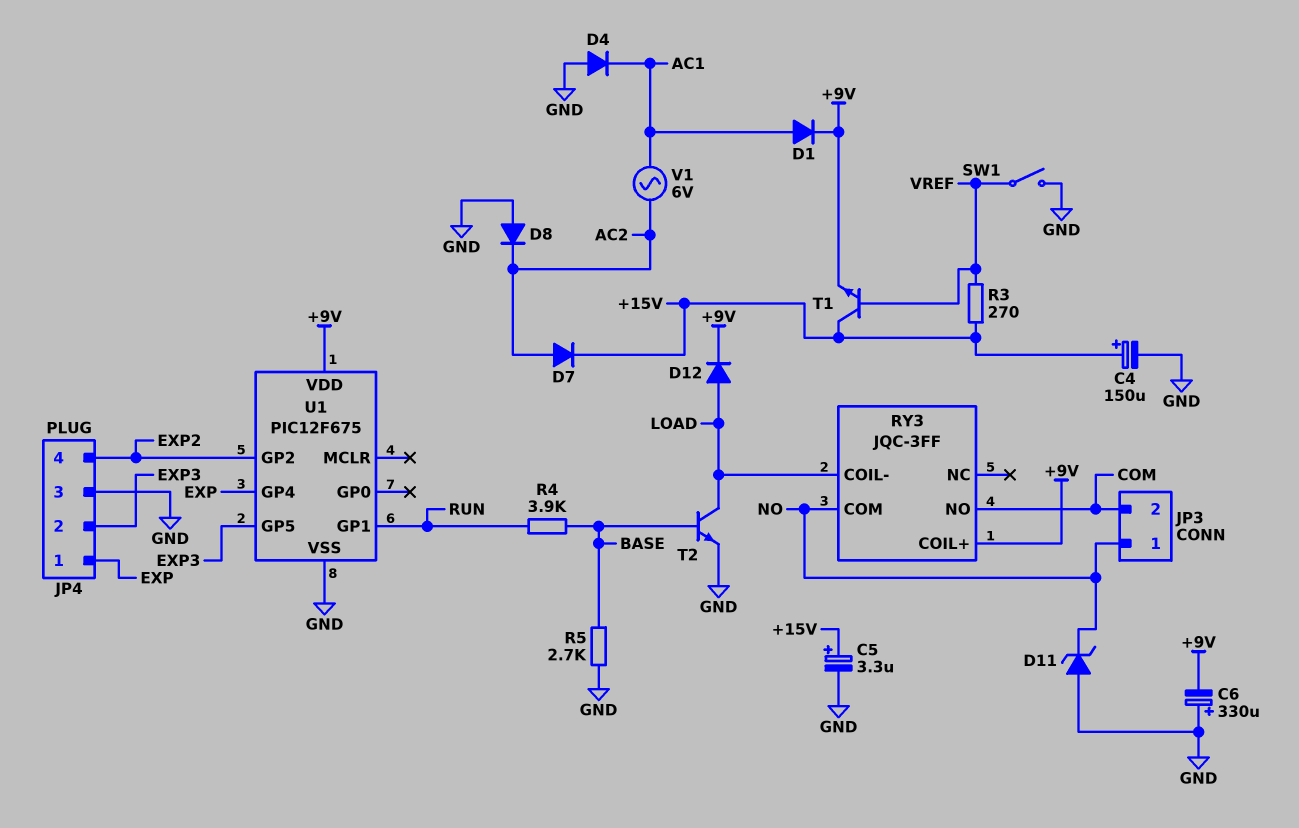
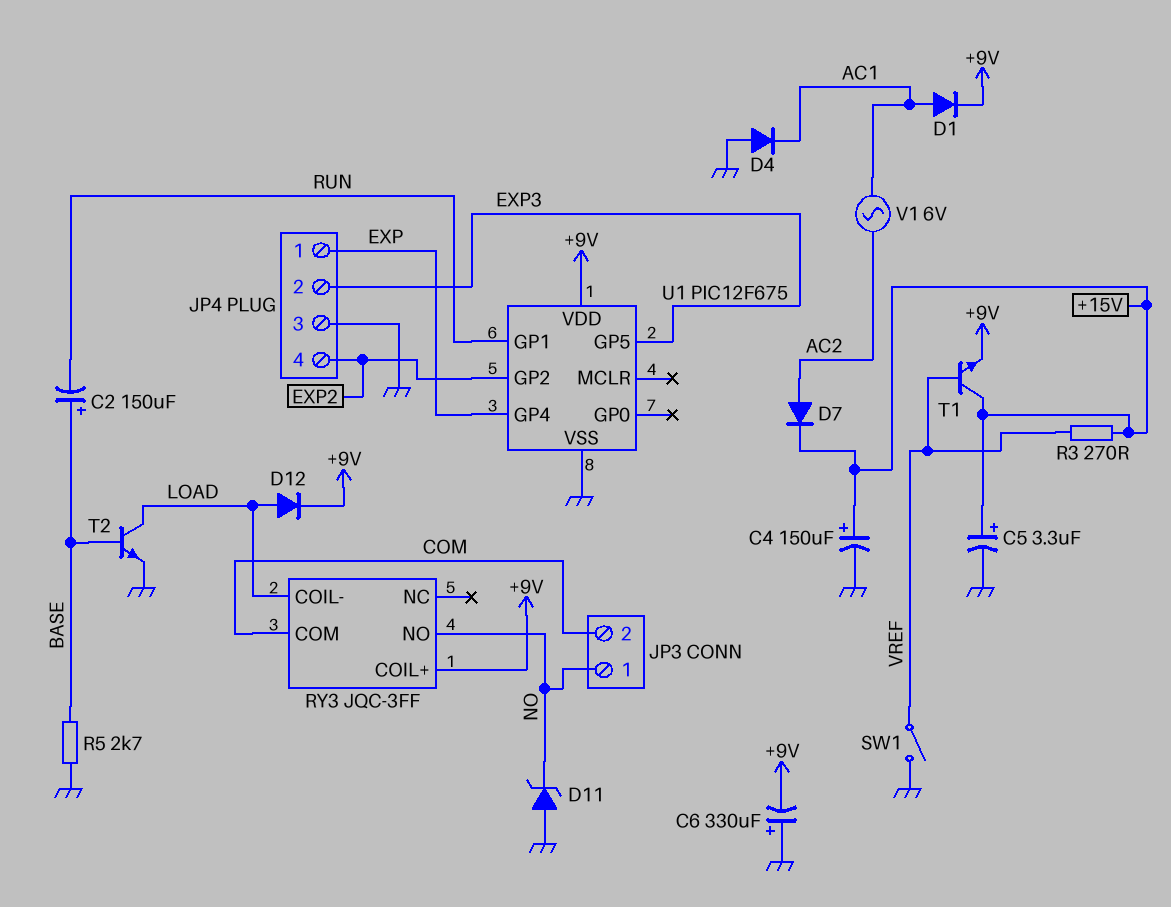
C2: none -> 150uF (plus BASE, minus RUN)
D8: diode (A GND, K AC2) -> none
R4: 3.9k (BASE, RUN) -> none
RY3 pin COM: NO -> COM
RY3 pin NO: COM -> NO

